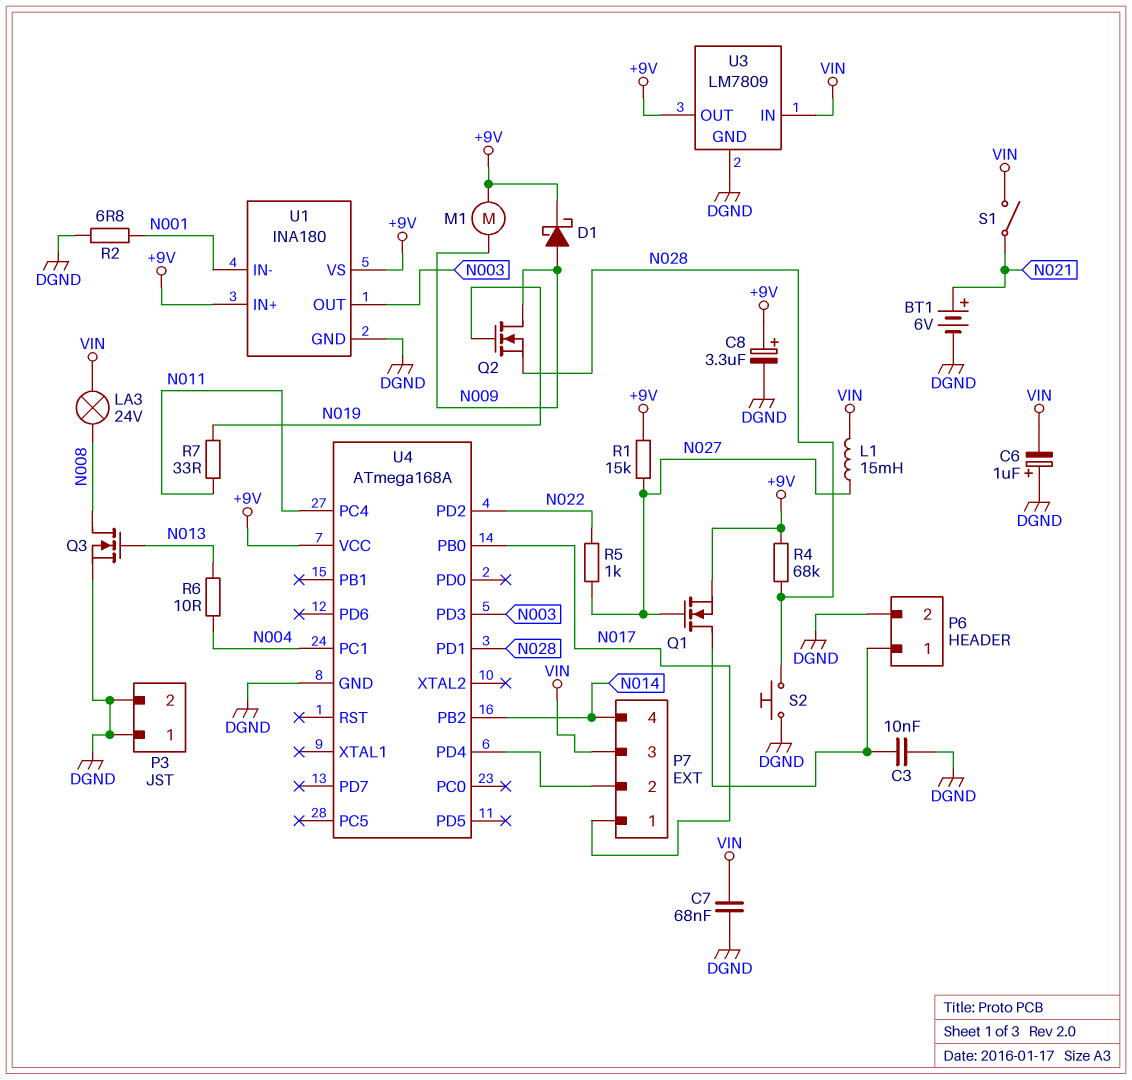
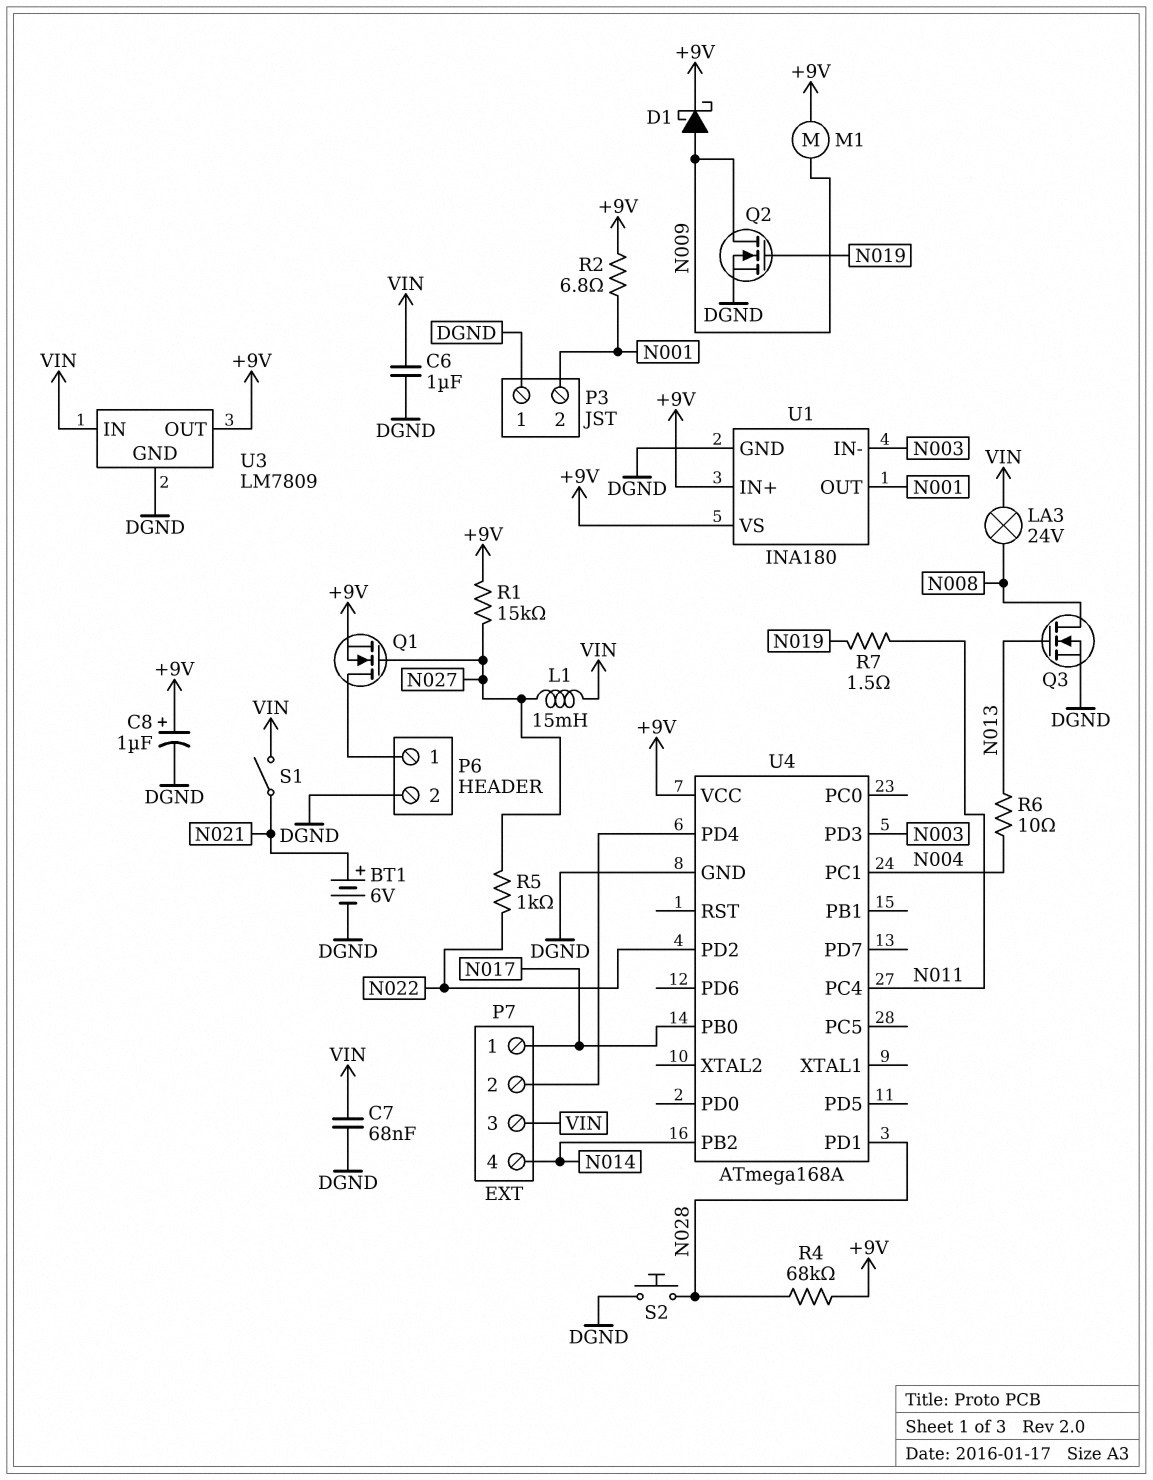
C3: 10nF (DGND, P6/1) -> none
C6: 1uF (plus DGND, minus VIN) -> 1uF (DGND, VIN)
C8: 3.3uF (plus +9V, minus DGND) -> 1uF (plus +9V, minus DGND)
P3 pin 2: DGND -> N001
Q2: NMOS (G N019, D N009, S N028) -> NMOS (G N019, D N009, S DGND)
R2: 6.8 (DGND, N001) -> 6.8 (+9V, N001)
R7: 33 (N011, N019) -> 1.5 (N011, N019)
U1 pin IN-: N001 -> N003
U1 pin OUT: N003 -> N001

